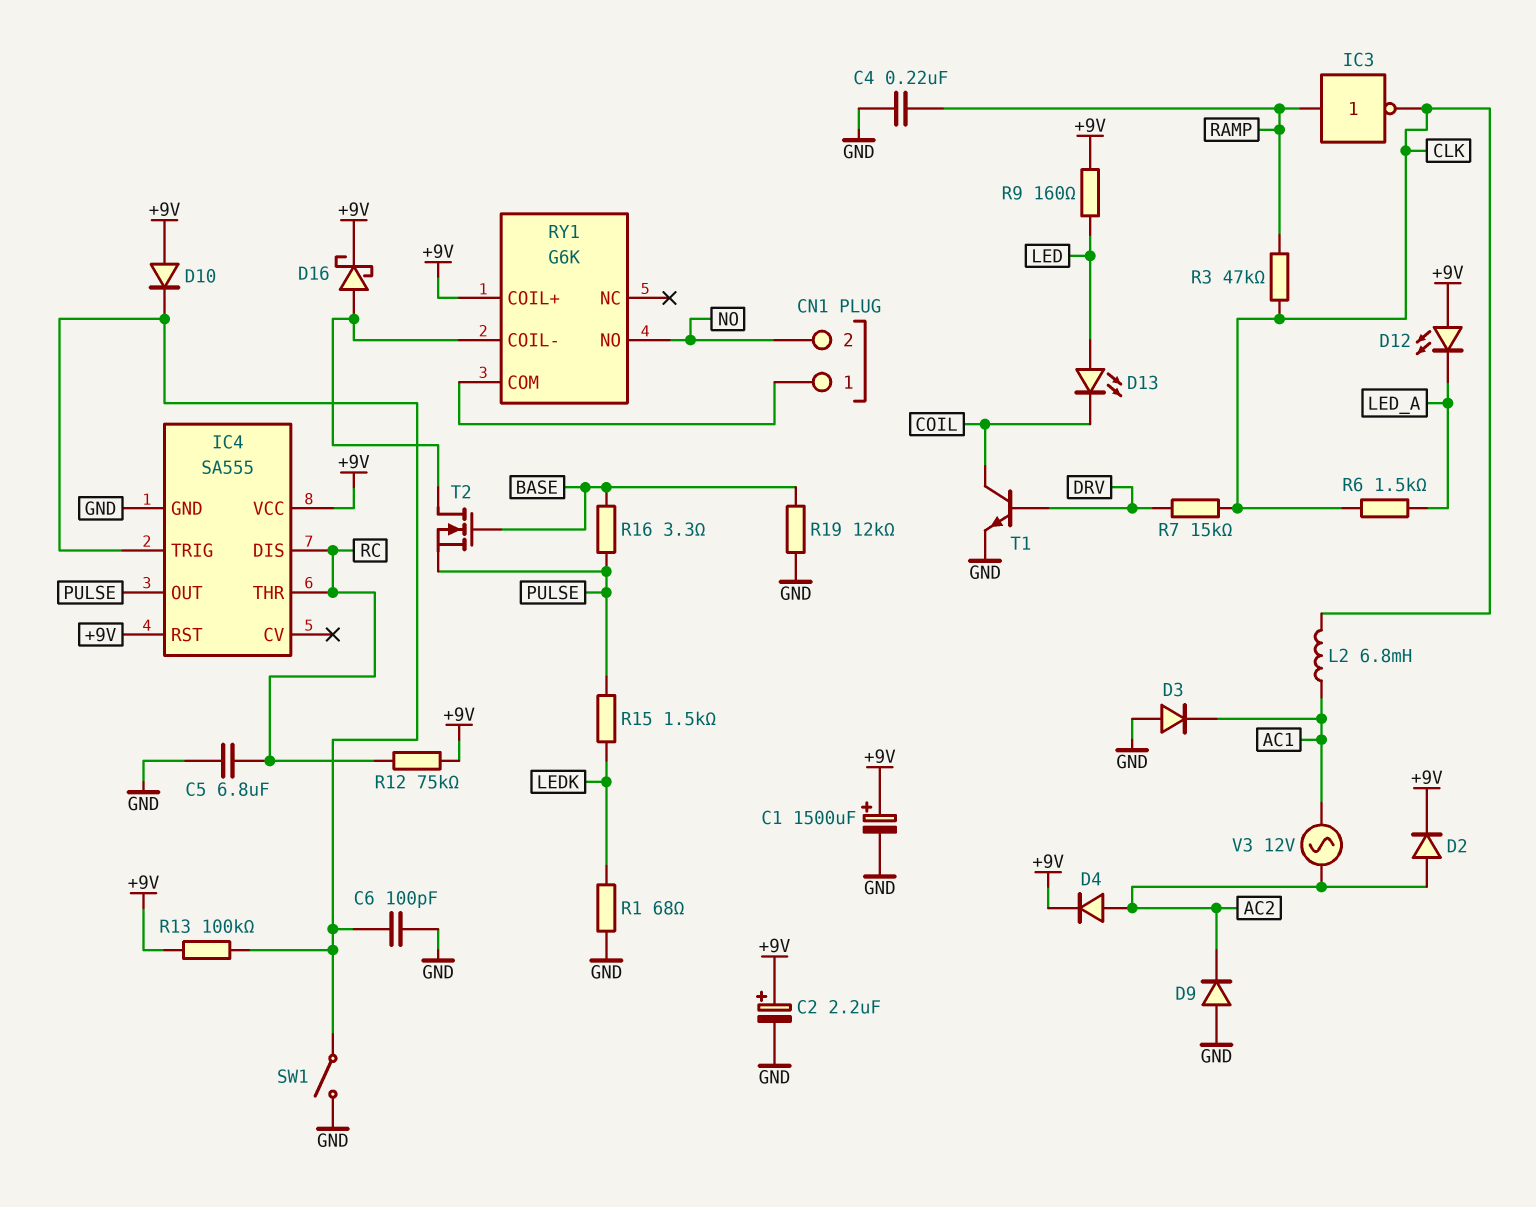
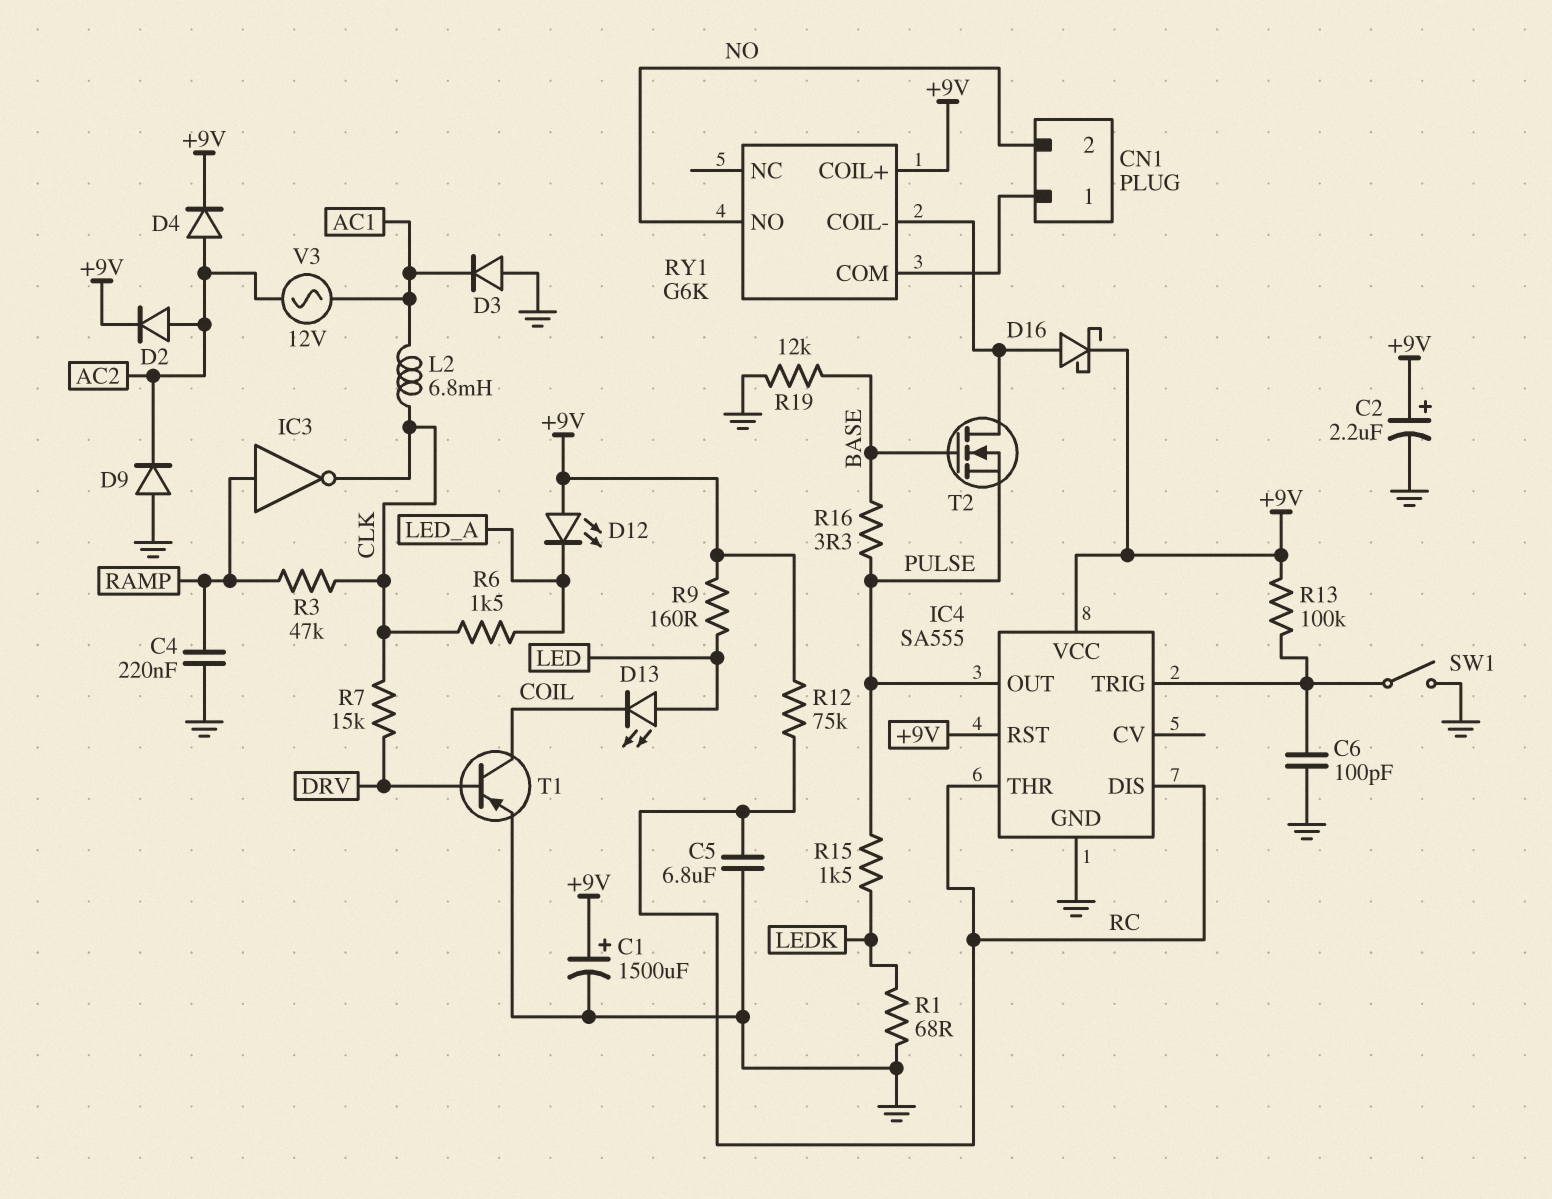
D10: diode (A +9V, K IC4/TRIG) -> none
T1: NPN (B DRV, C COIL, E GND) -> PNP (B DRV, C COIL, E GND)

